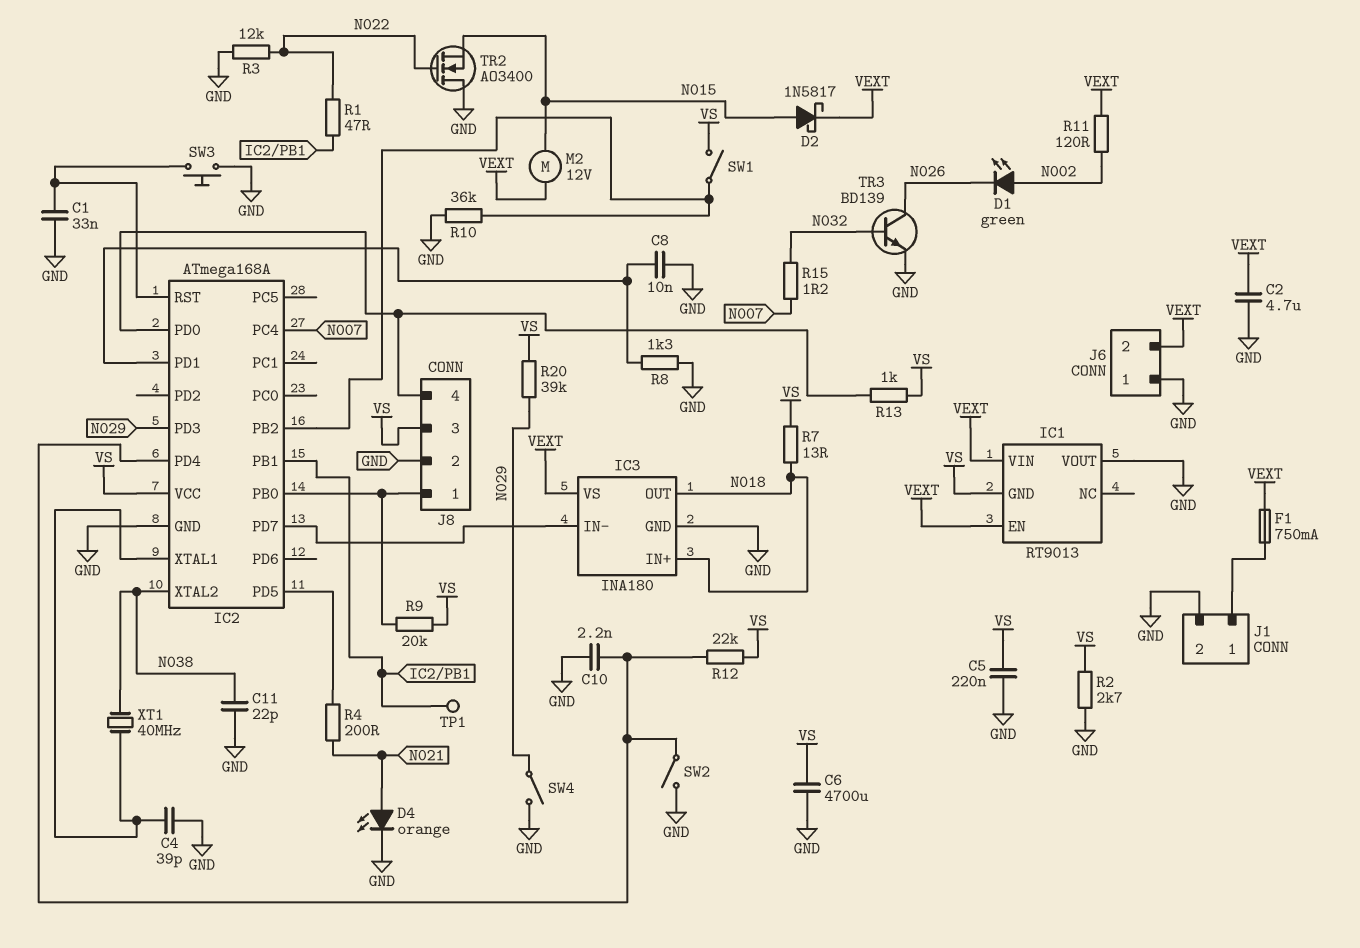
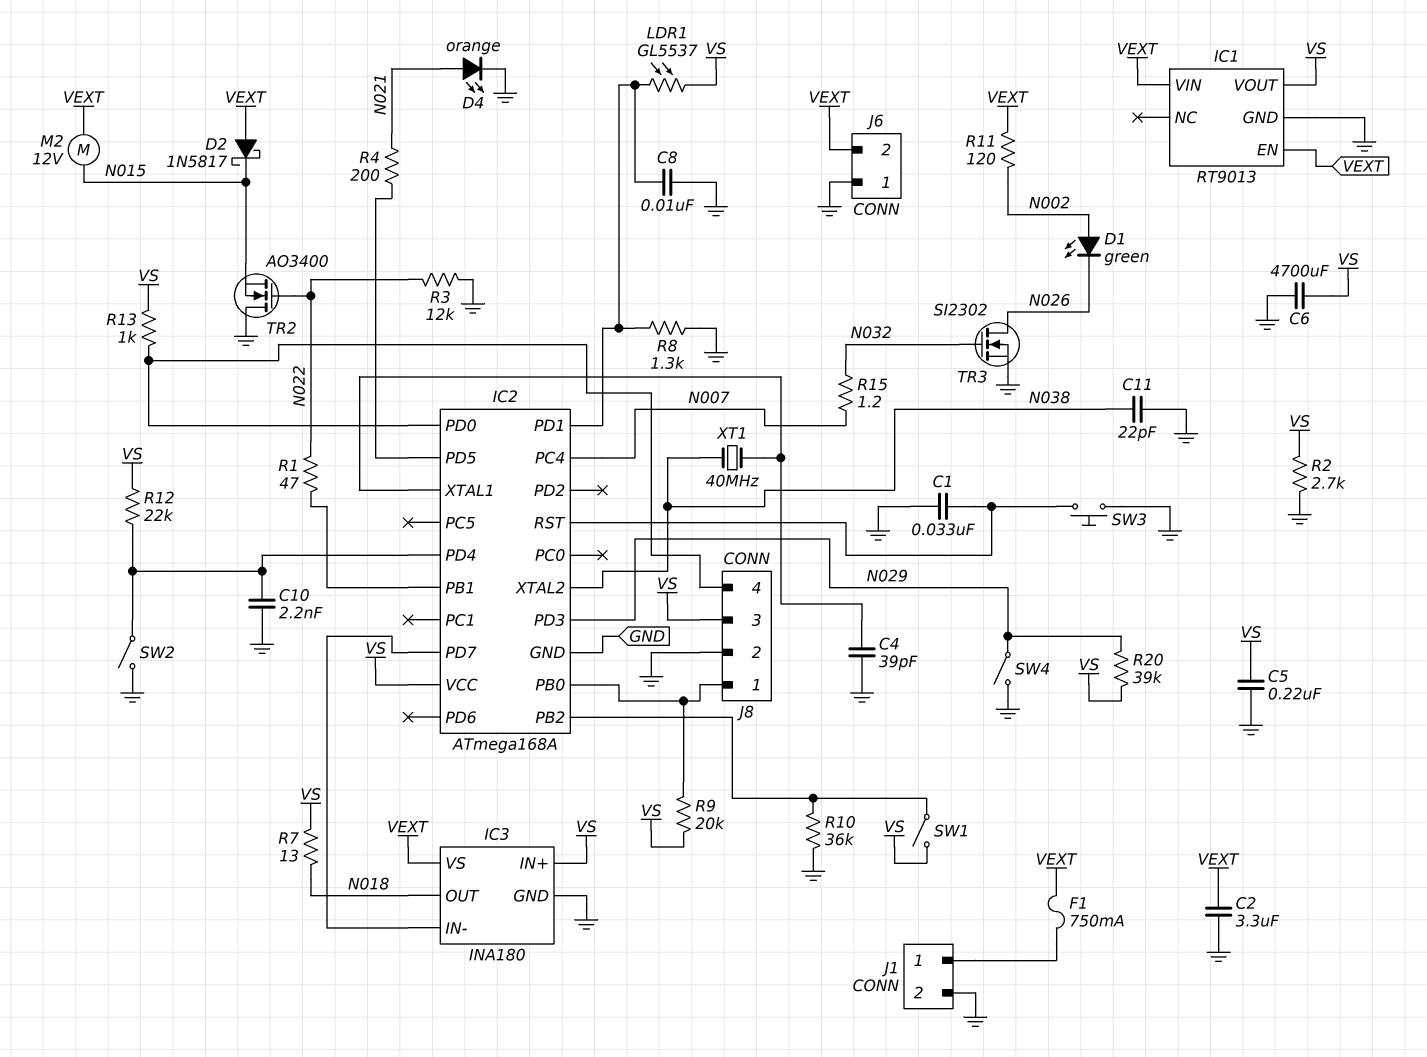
C2: 4.7uF (GND, VEXT) -> 3.3uF (GND, VEXT)
D2: schottky 1N5817 (A N015, K VEXT) -> schottky 1N5817 (A VEXT, K N015)
IC1 pin GND: VS -> GND
IC1 pin VOUT: GND -> VS
IC3 pin IN+: N018 -> VS
LDR1: none -> GL5537 (IC2/PD1, VS)
TP1: test point (IC2/PB1) -> none
TR3: NPN BD139 (B N032, C N026, E GND) -> NMOS SI2302 (G N032, D N026, S GND)

